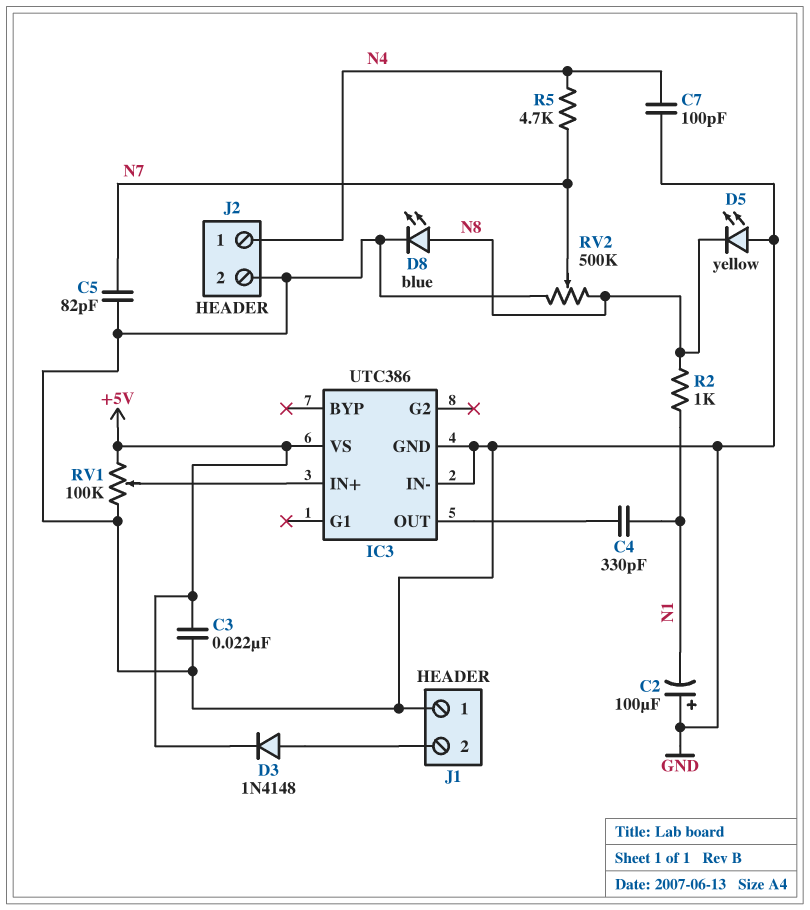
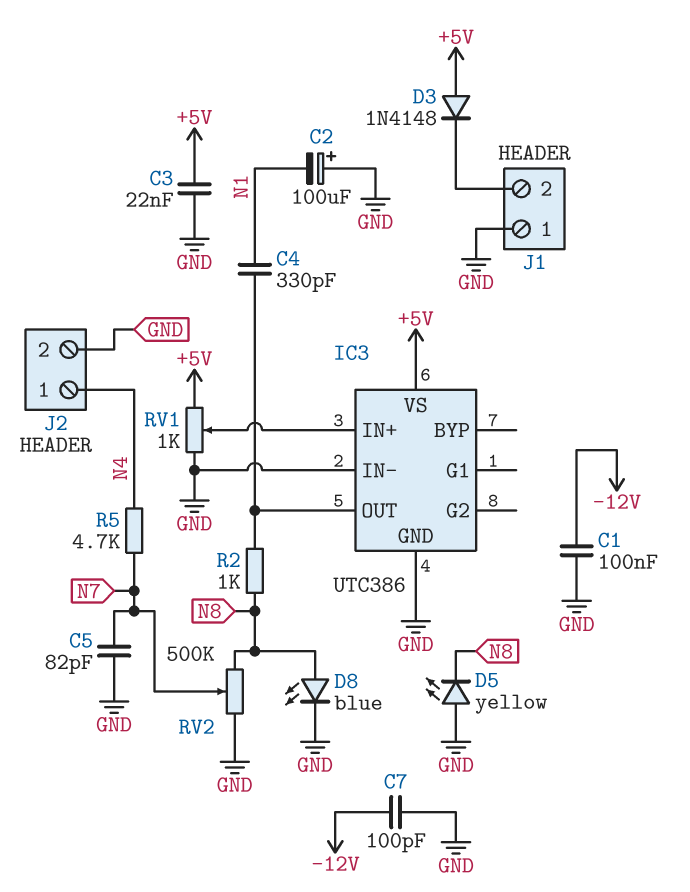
C1: none -> 100nF (-12V, GND)
C7: 100pF (GND, N4) -> 100pF (-12V, GND)
D3: diode 1N4148 (A J1/2, K +5V) -> diode 1N4148 (A +5V, K J1/2)
R2: 1k (N1, N8) -> 1k (IC3/OUT, N8)
RV1: 100k (+5V, GND, wiper IC3/IN+) -> 1k (+5V, GND, wiper IC3/IN+)

